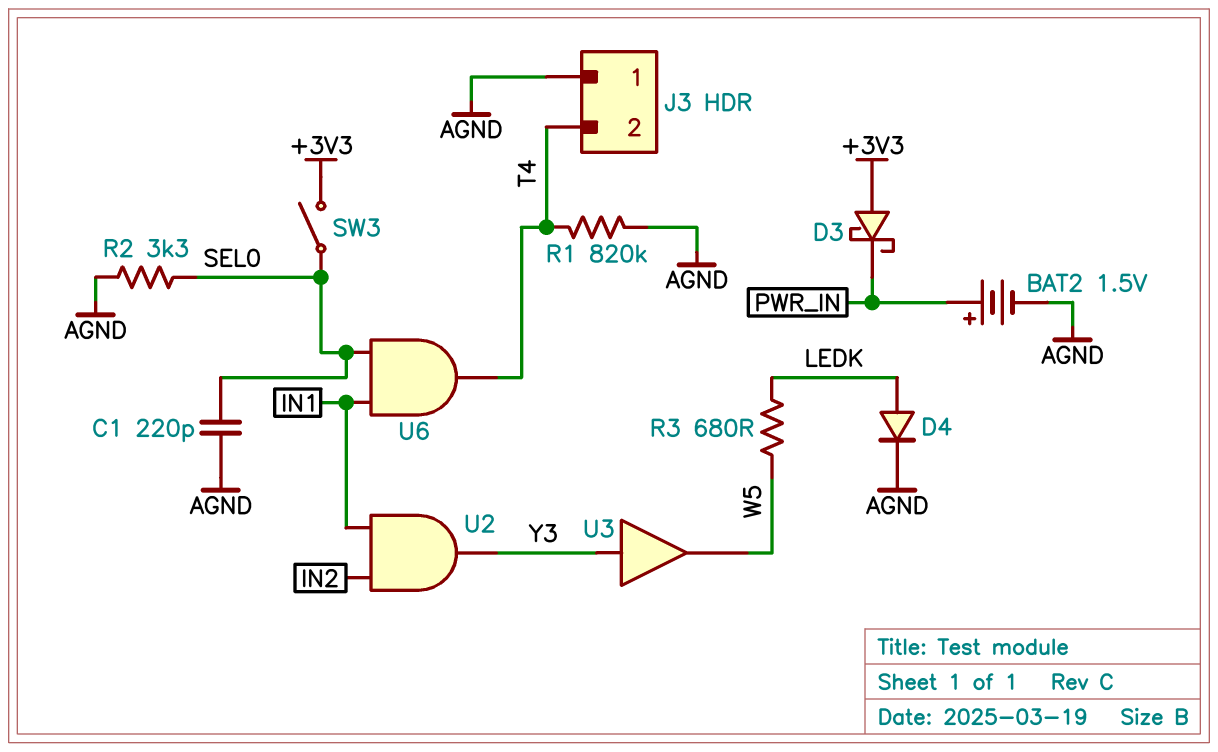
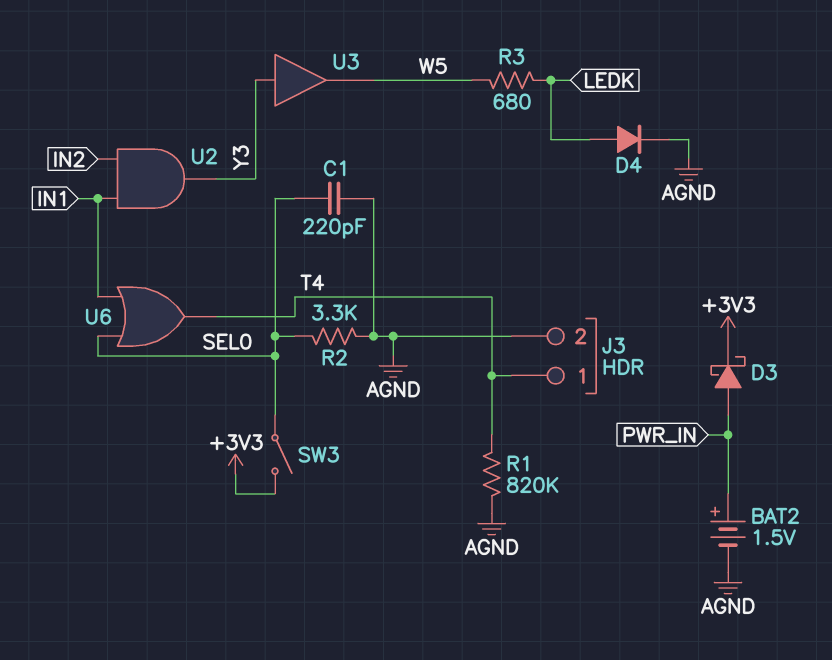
D3: schottky (A +3V3, K PWR_IN) -> schottky (A PWR_IN, K +3V3)
J3 pin 1: AGND -> T4
J3 pin 2: T4 -> AGND
U6: AND (in IN1, in SEL0, out T4) -> OR (in IN1, in SEL0, out T4)

